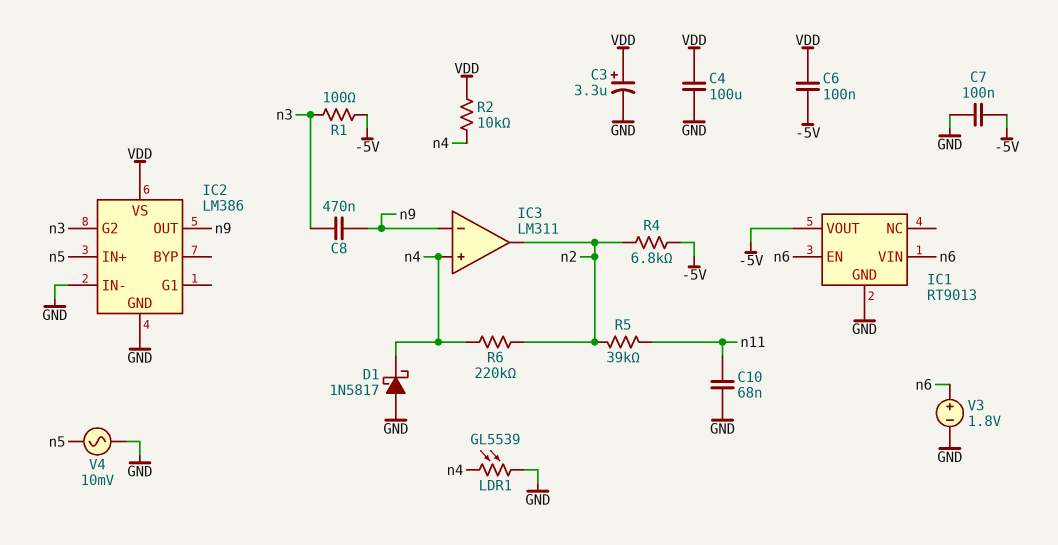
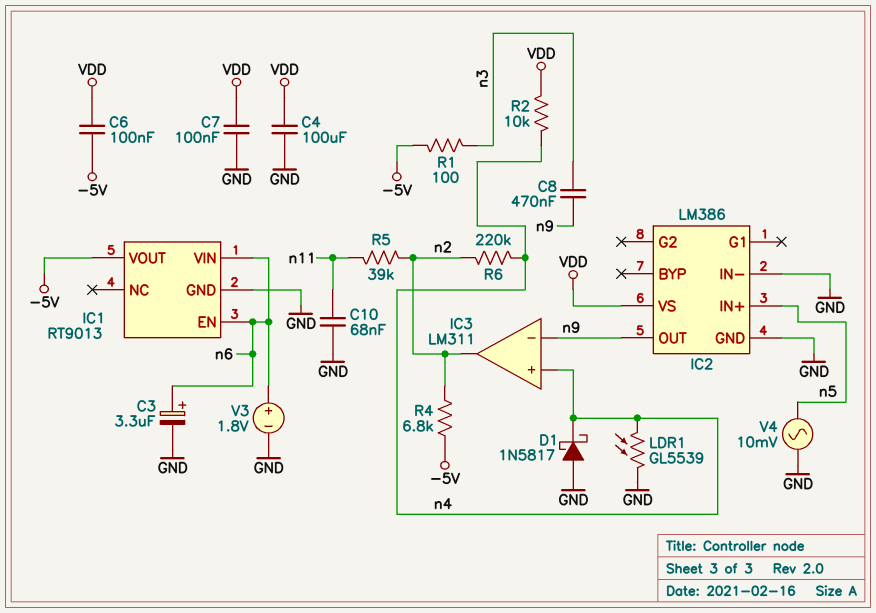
C3: 3.3uF (plus VDD, minus GND) -> 3.3uF (plus n6, minus GND)
C7: 100nF (-5V, GND) -> 100nF (GND, VDD)
IC2 pin G2: n3 -> none

